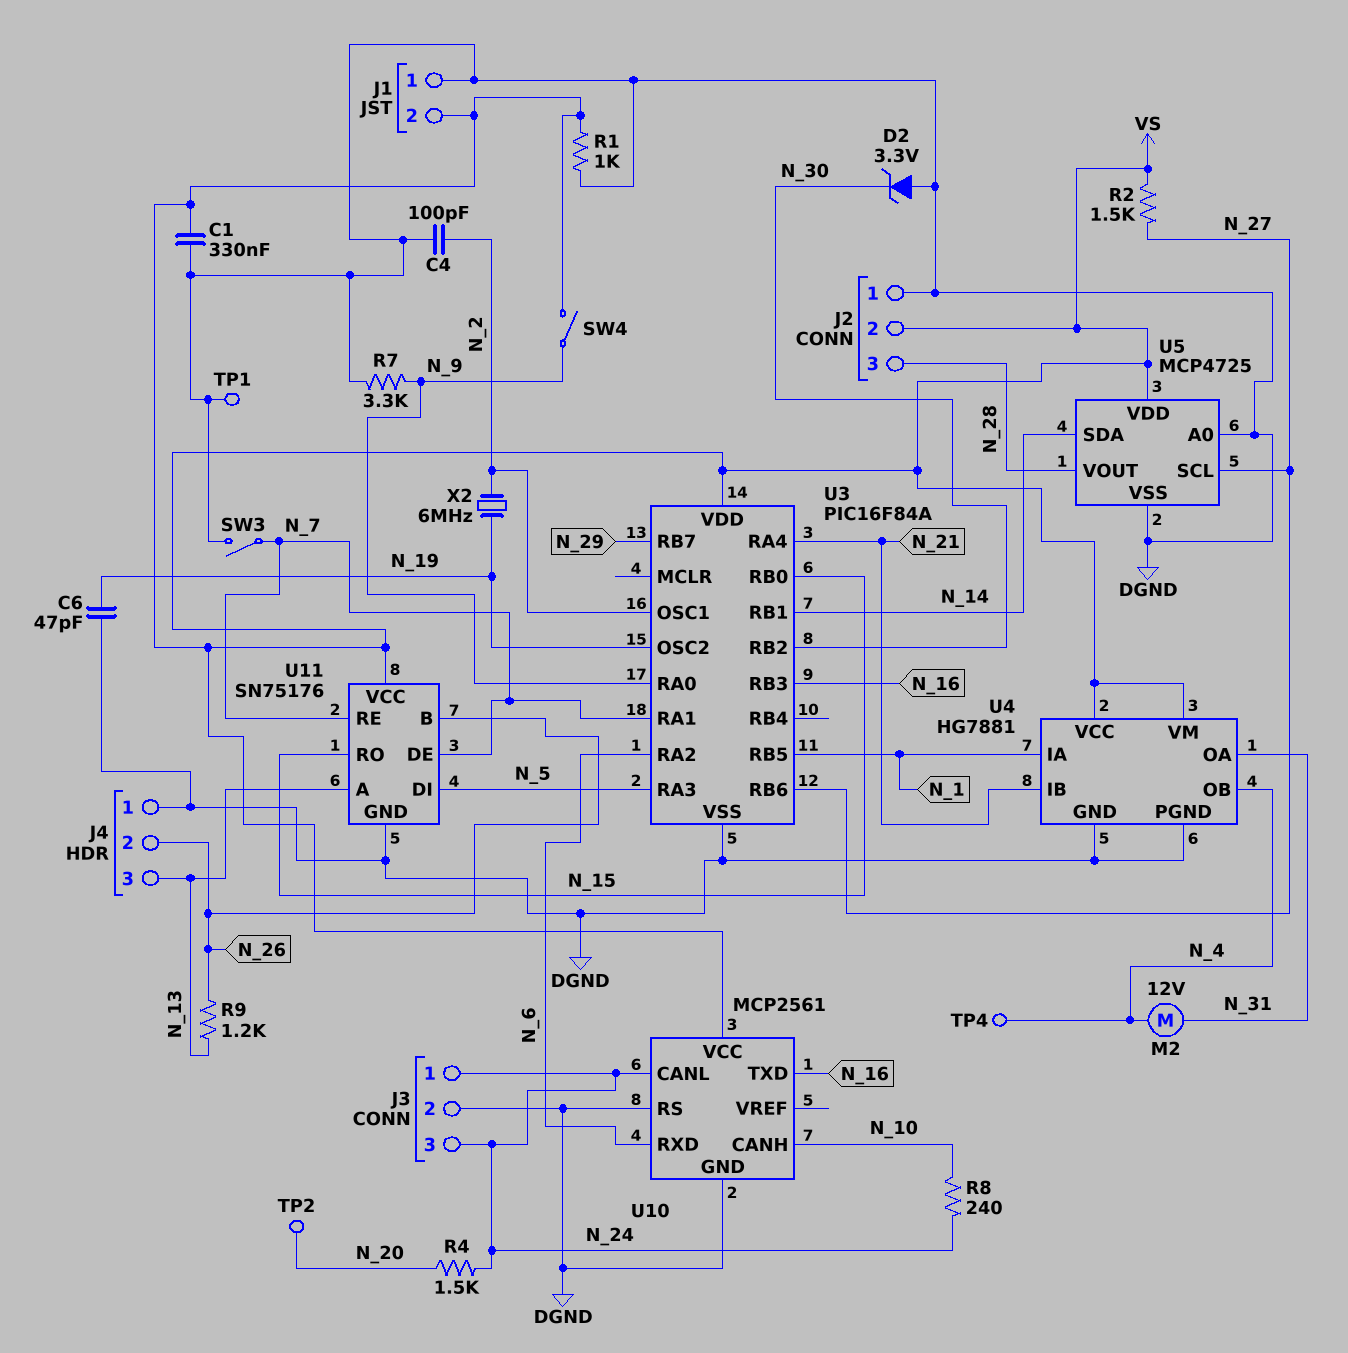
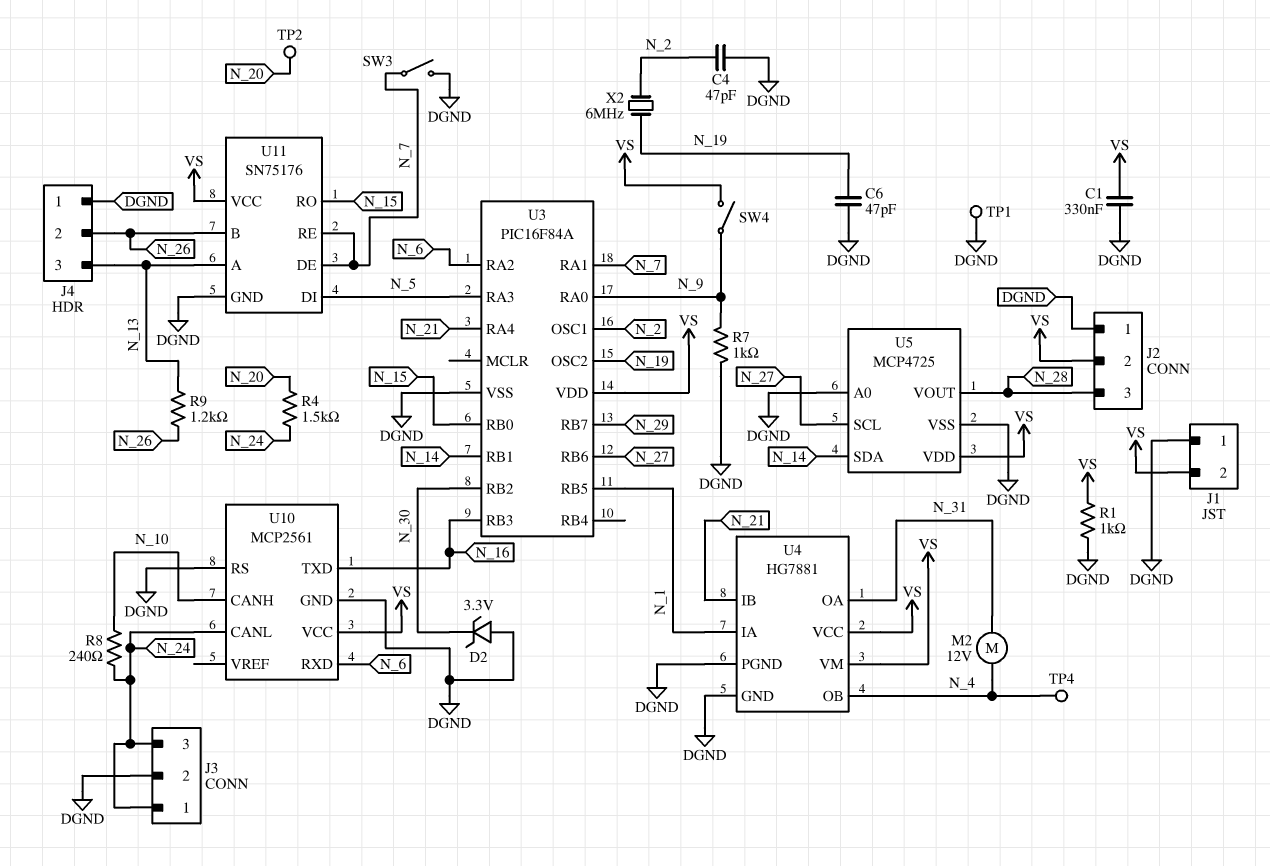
C4: 100pF (DGND, N_2) -> 47pF (DGND, N_2)
R2: 1.5k (N_27, VS) -> none
R7: 3.3k (DGND, N_9) -> 1k (DGND, N_9)

